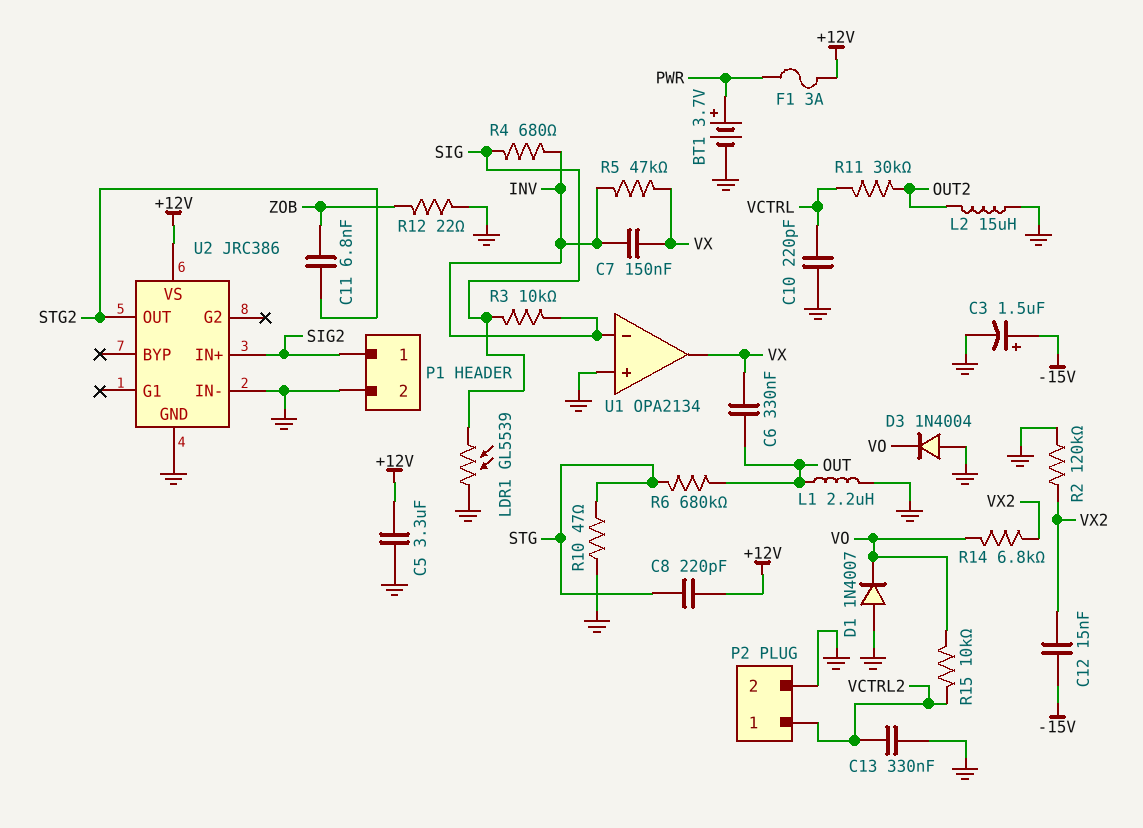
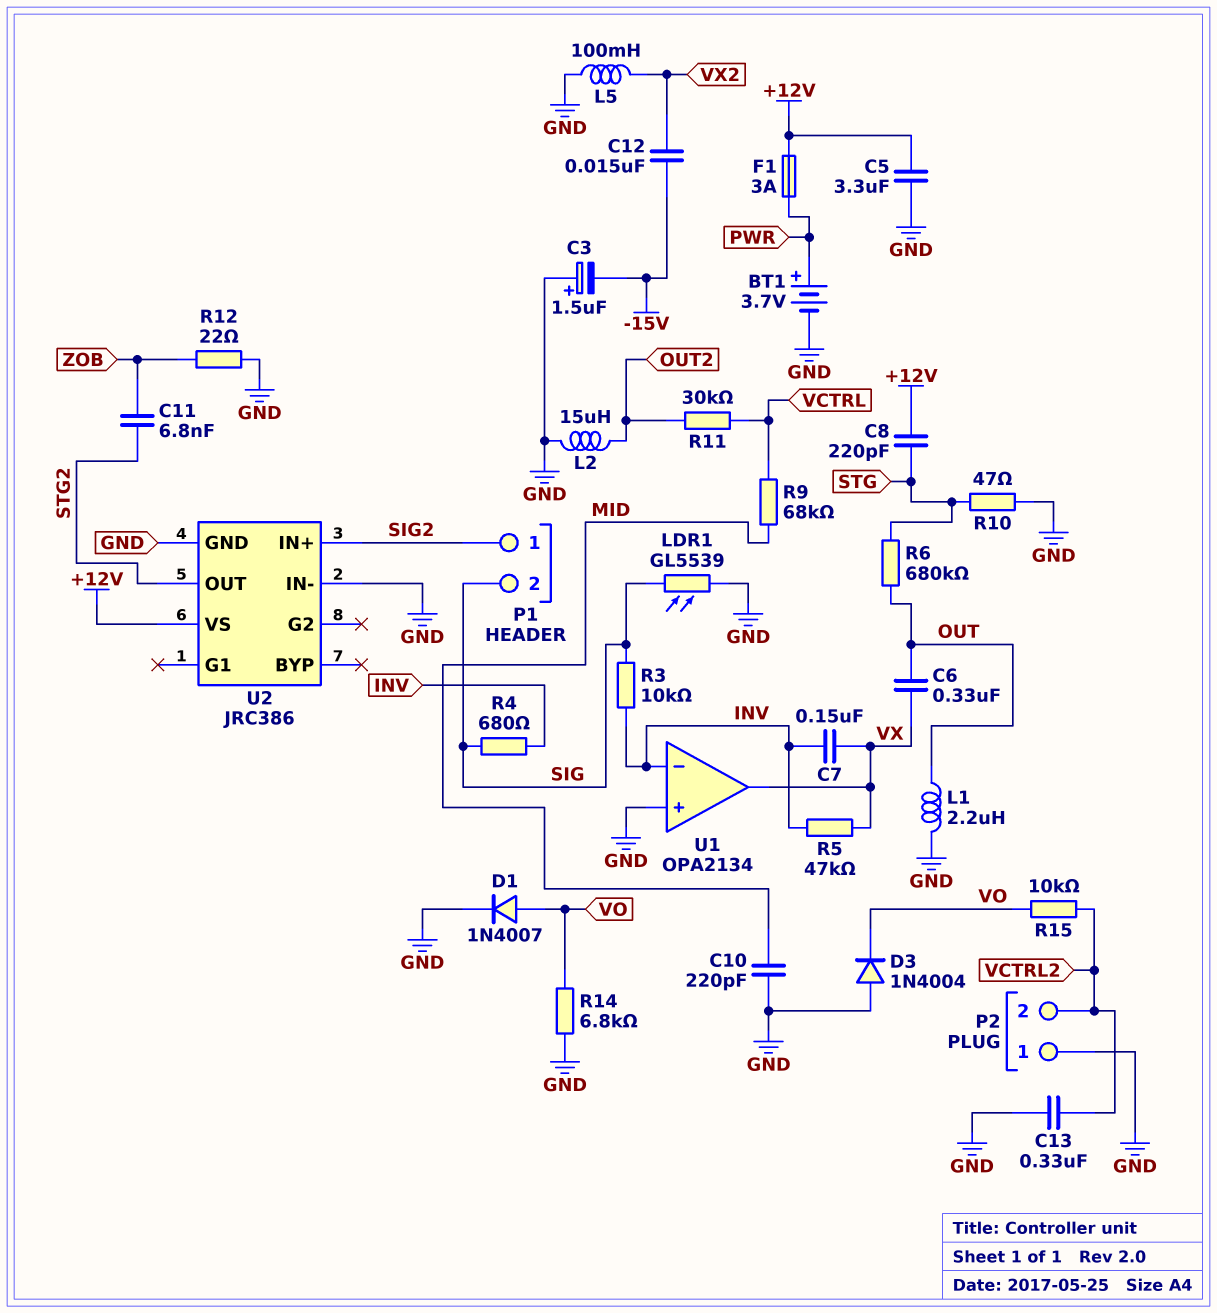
C3: 1.5uF (plus -15V, minus GND) -> 1.5uF (plus GND, minus -15V)
C10: 220pF (GND, VCTRL) -> 220pF (GND, MID)
D1: diode 1N4007 (A GND, K VO) -> diode 1N4007 (A VO, K GND)
L5: none -> 100mH (GND, VX2)
P1 pin 2: GND -> SIG
P2 pin 1: VCTRL2 -> GND
P2 pin 2: GND -> VCTRL2
R2: 120k (GND, VX2) -> none
R9: none -> 68k (MID, VCTRL)
R14: 6.8k (VO, VX2) -> 6.8k (GND, VO)

